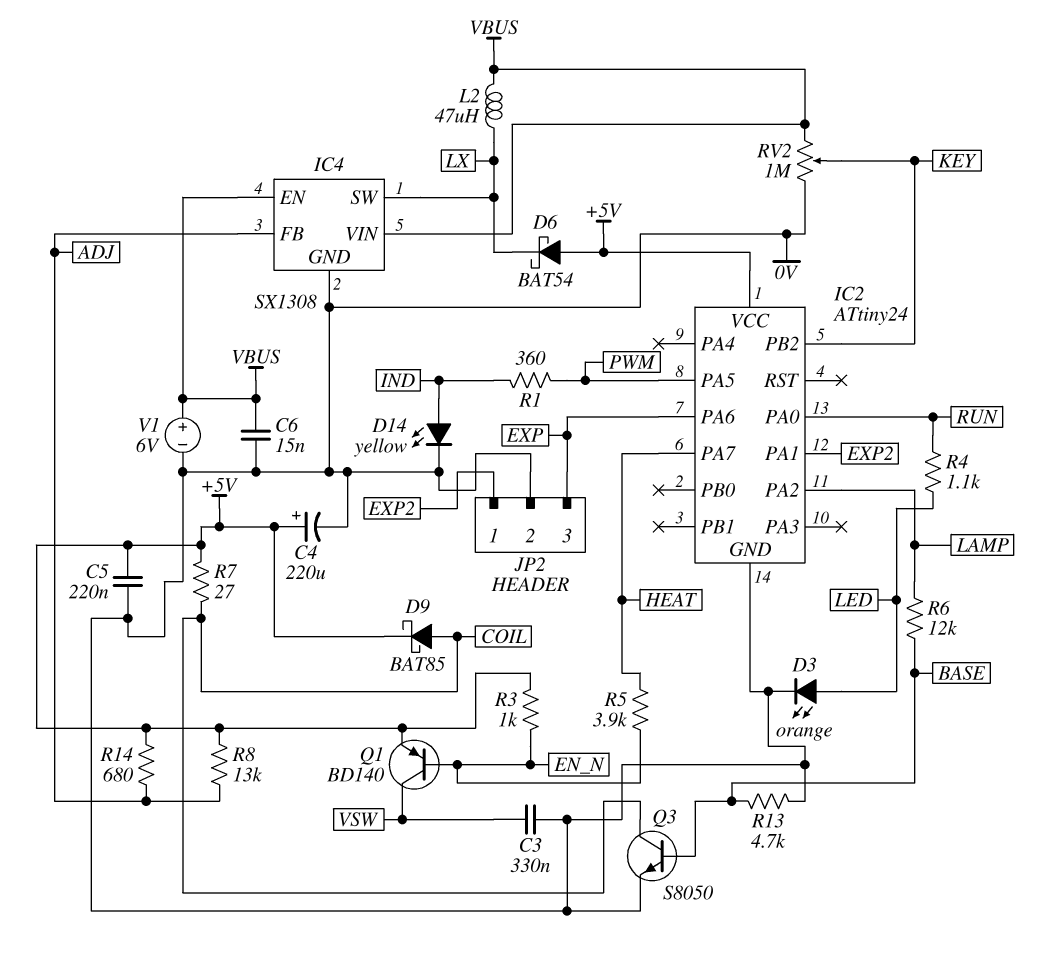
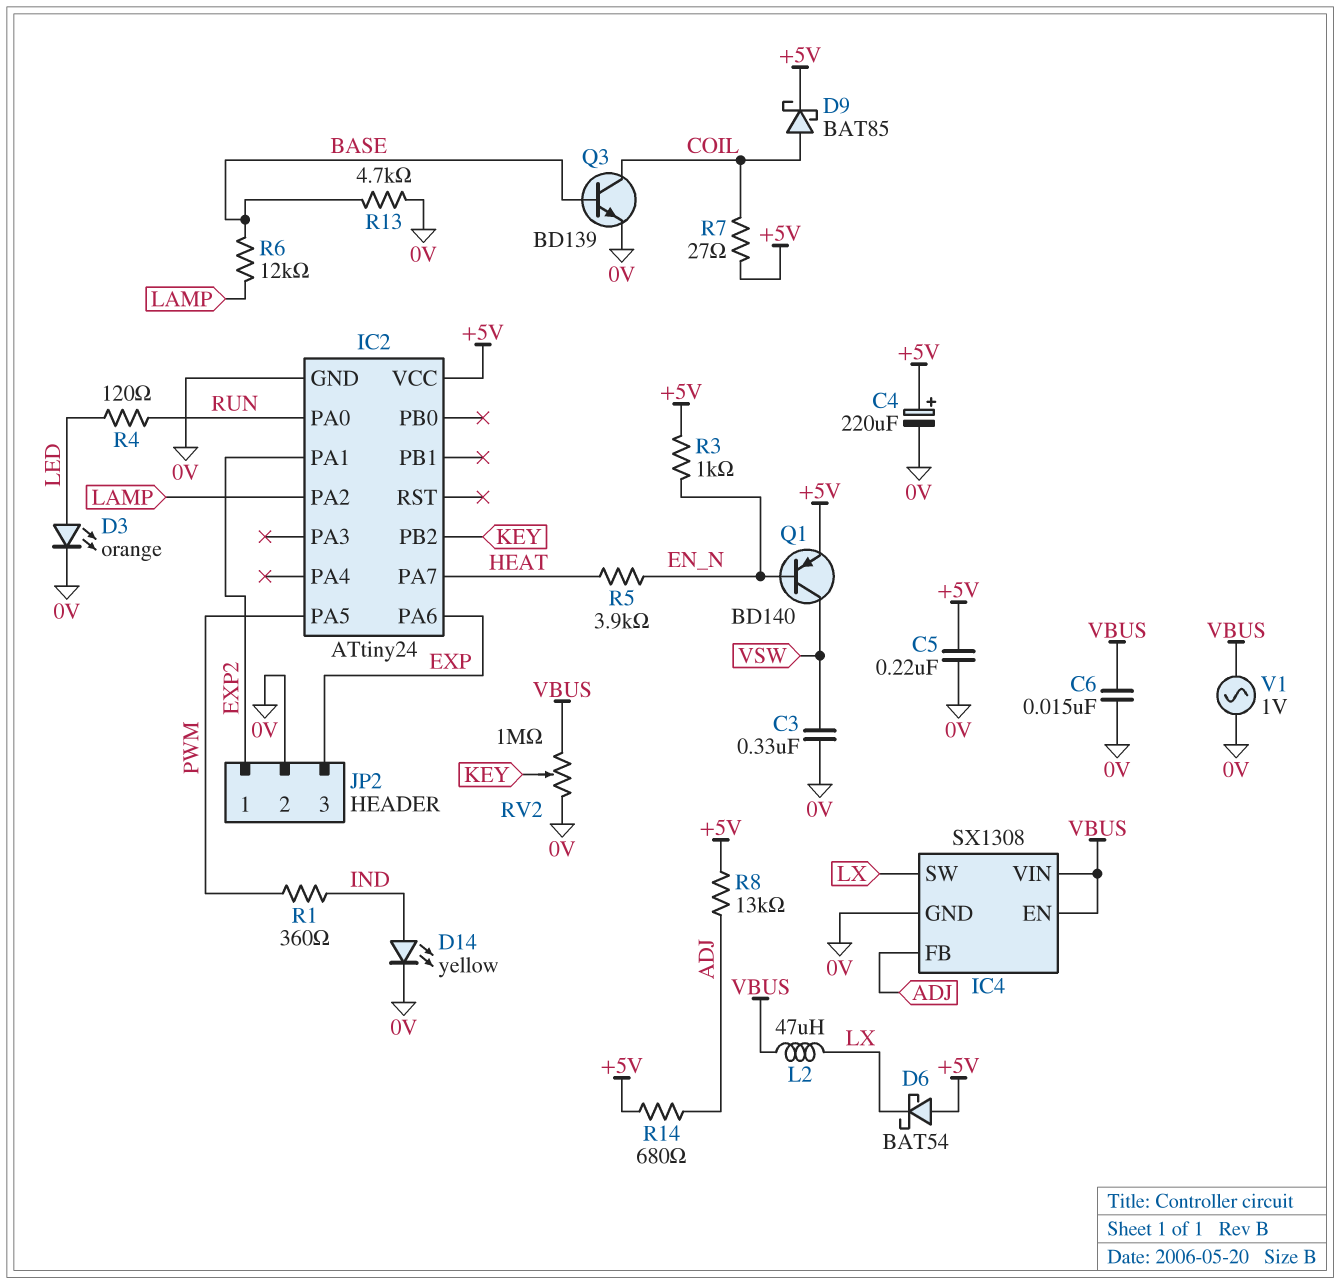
Q3: NPN S8050 (B BASE, C COIL, E 0V) -> NPN BD139 (B BASE, C COIL, E 0V)
R4: 1.1k (LED, RUN) -> 120 (LED, RUN)
V1: 6V (plus VBUS, minus 0V) -> AC 1V (0V, VBUS)

